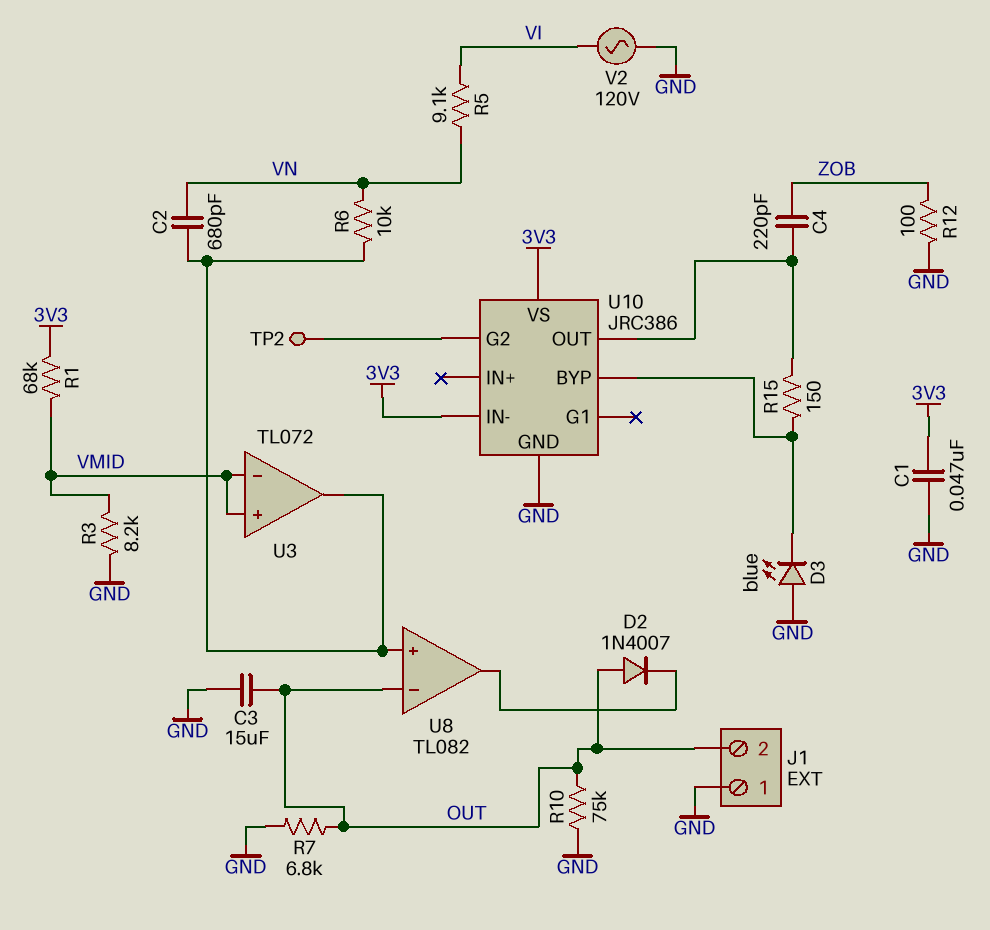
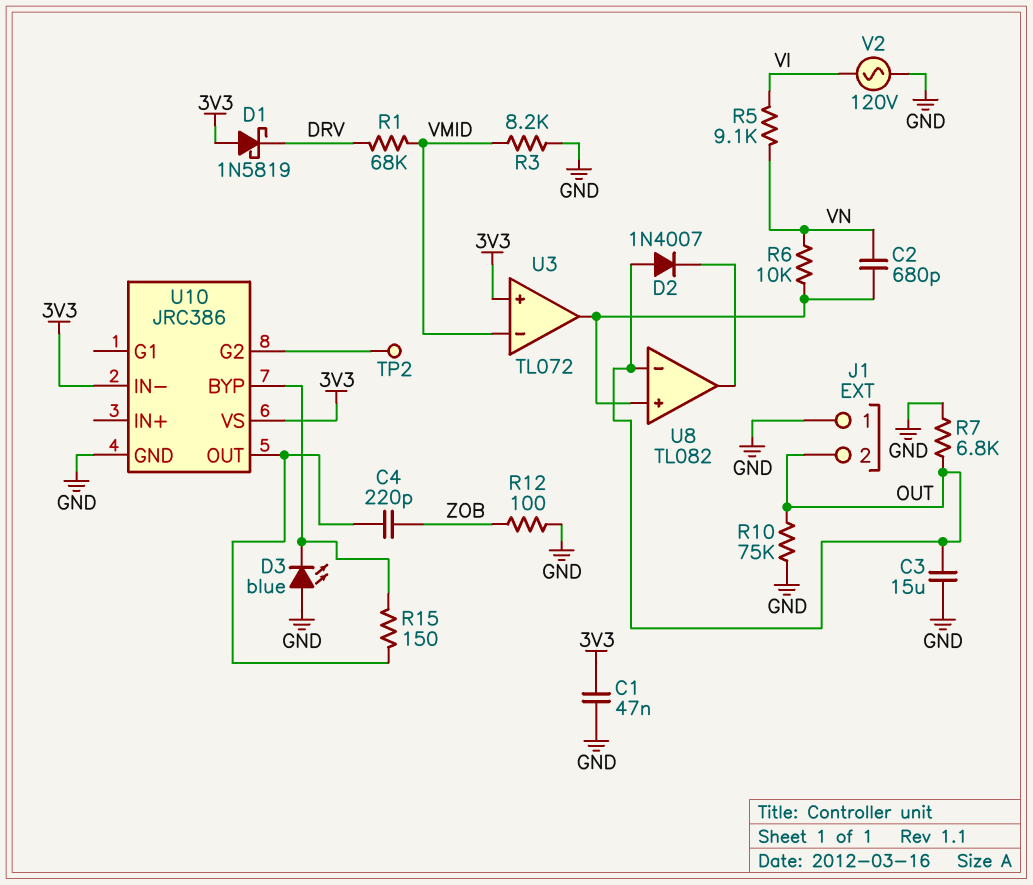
D1: none -> schottky 1N5819 (A 3V3, K DRV)
R1: 68k (3V3, VMID) -> 68k (DRV, VMID)
U3 pin in+: VMID -> 3V3

